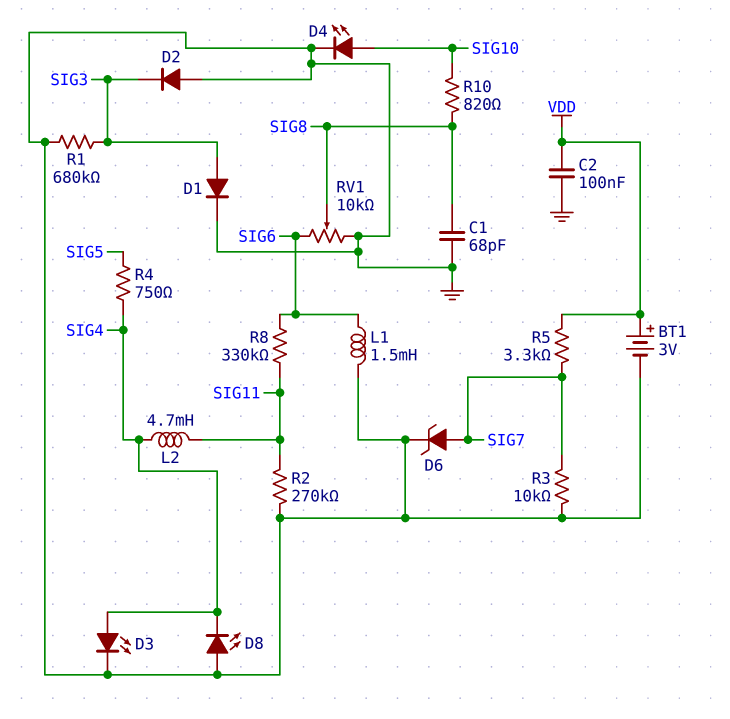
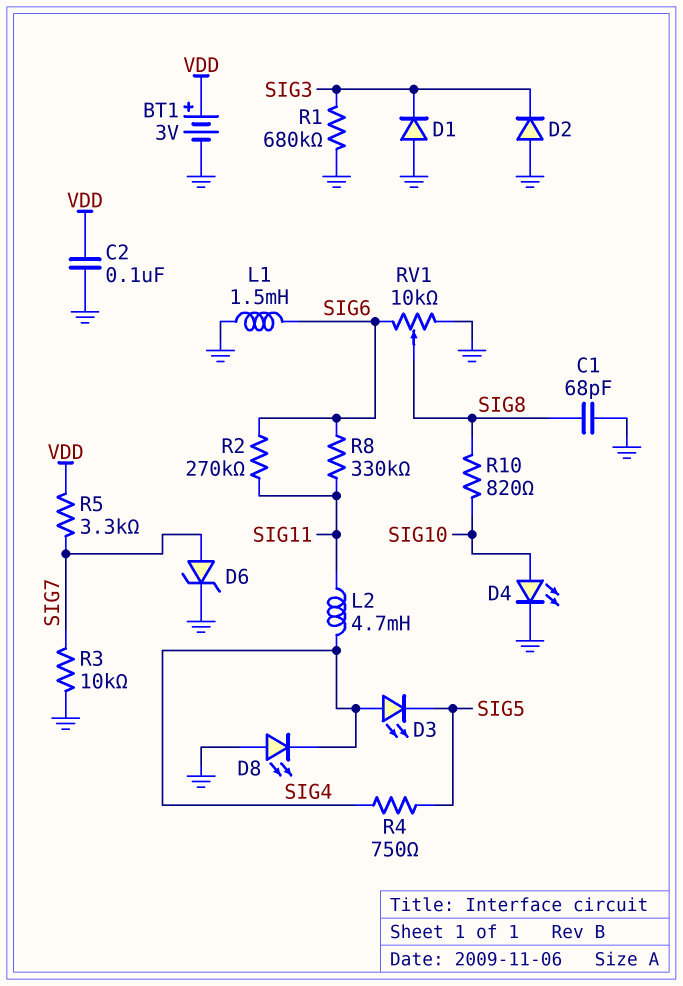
D1: diode (A SIG3, K GND) -> diode (A GND, K SIG3)
D3: LED (A SIG4, K GND) -> LED (A SIG4, K SIG5)
R2: 270k (GND, SIG11) -> 270k (SIG6, SIG11)

